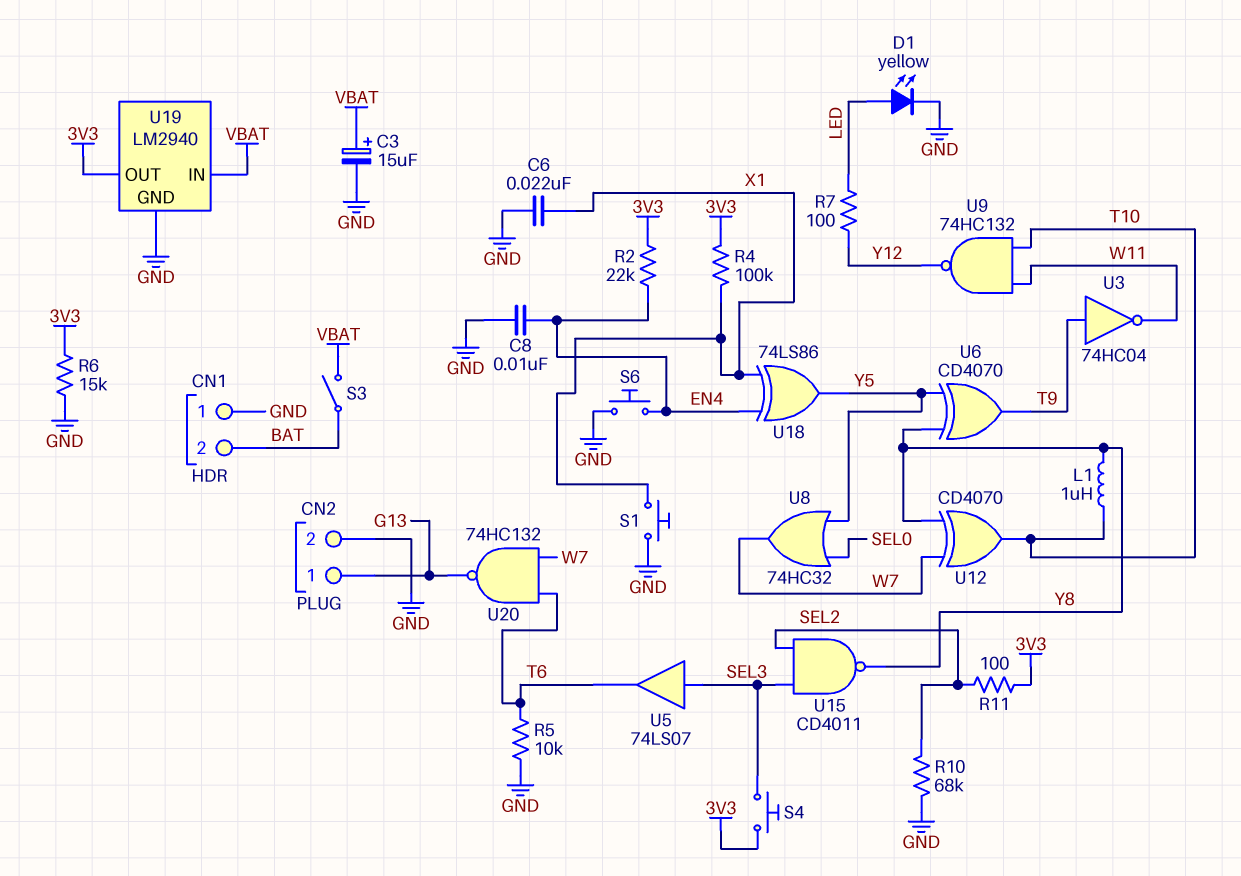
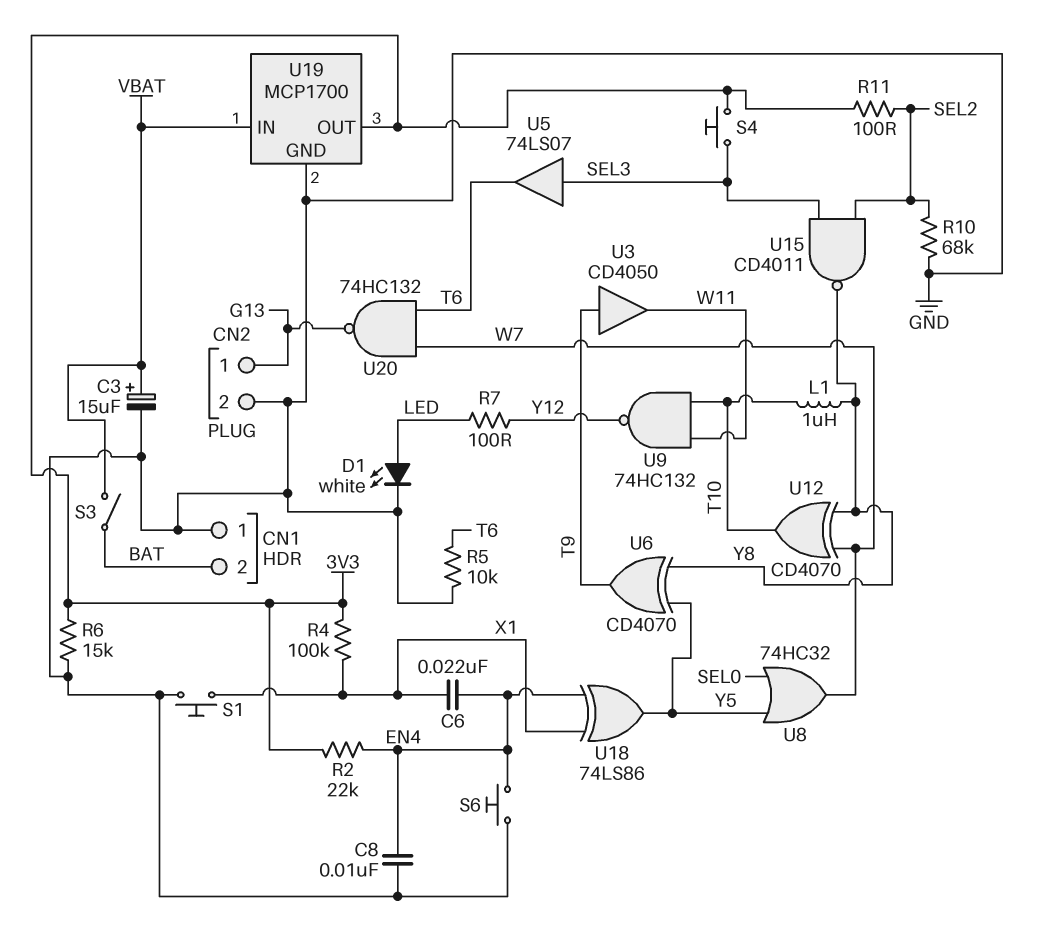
C6: 22nF (GND, X1) -> 22nF (EN4, X1)
D1: LED yellow (A LED, K GND) -> LED white (A LED, K GND)
U3: NOT 74HC04 (in T9, out W11) -> buffer CD4050 (in T9, out W11)
U19: LM2940 -> MCP1700

